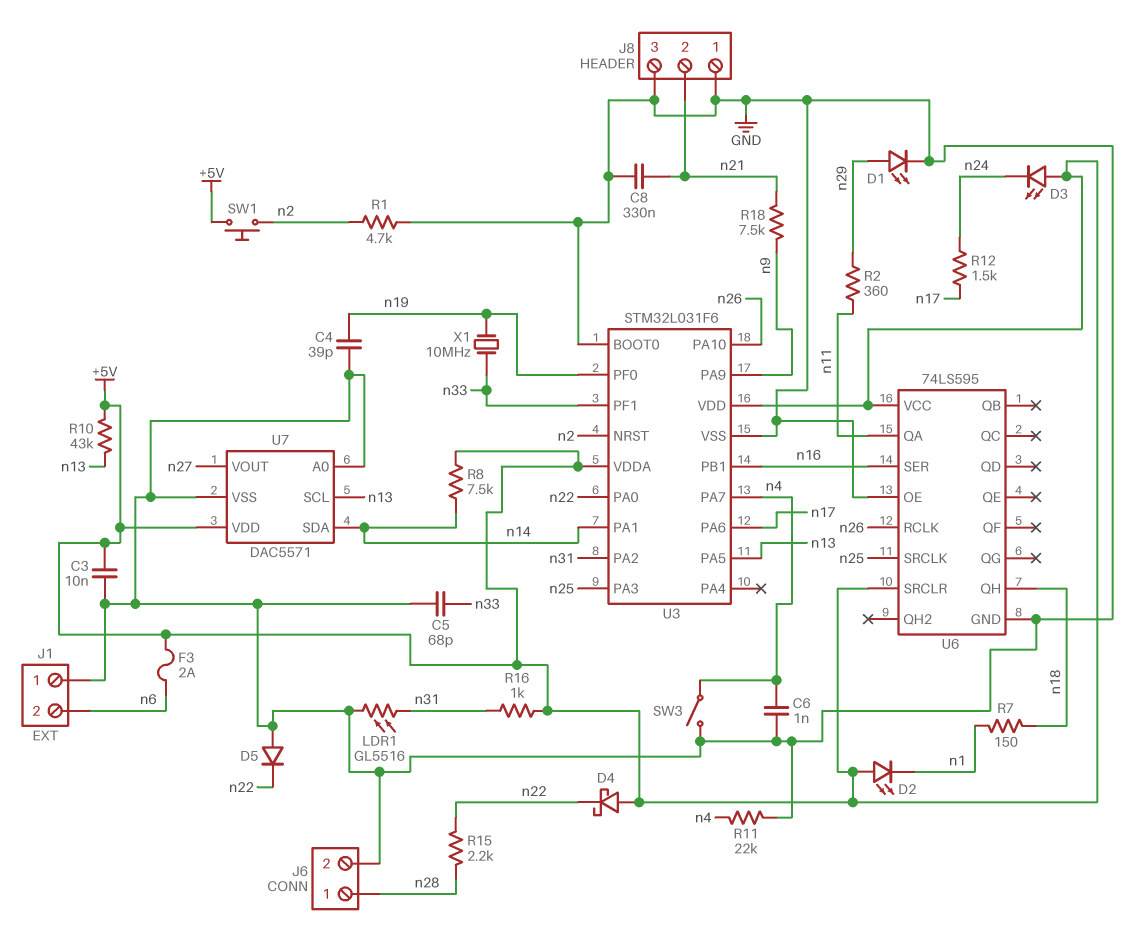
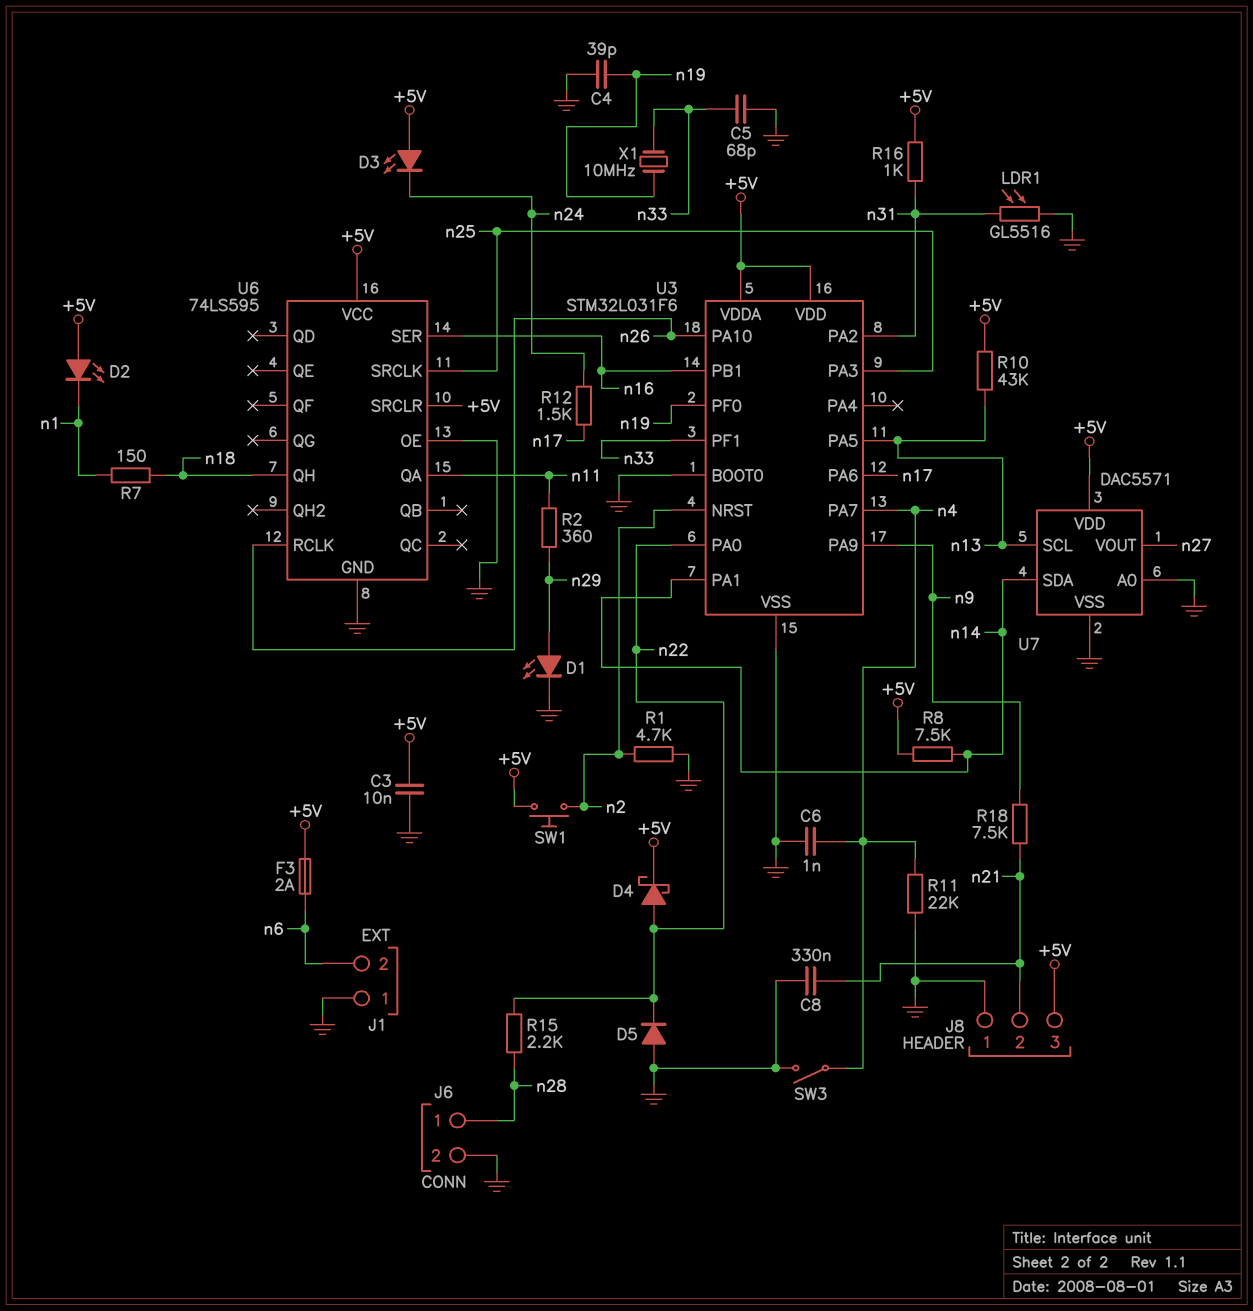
D4: schottky (A +5V, K n22) -> schottky (A n22, K +5V)
J8 pin 3: GND -> +5V

